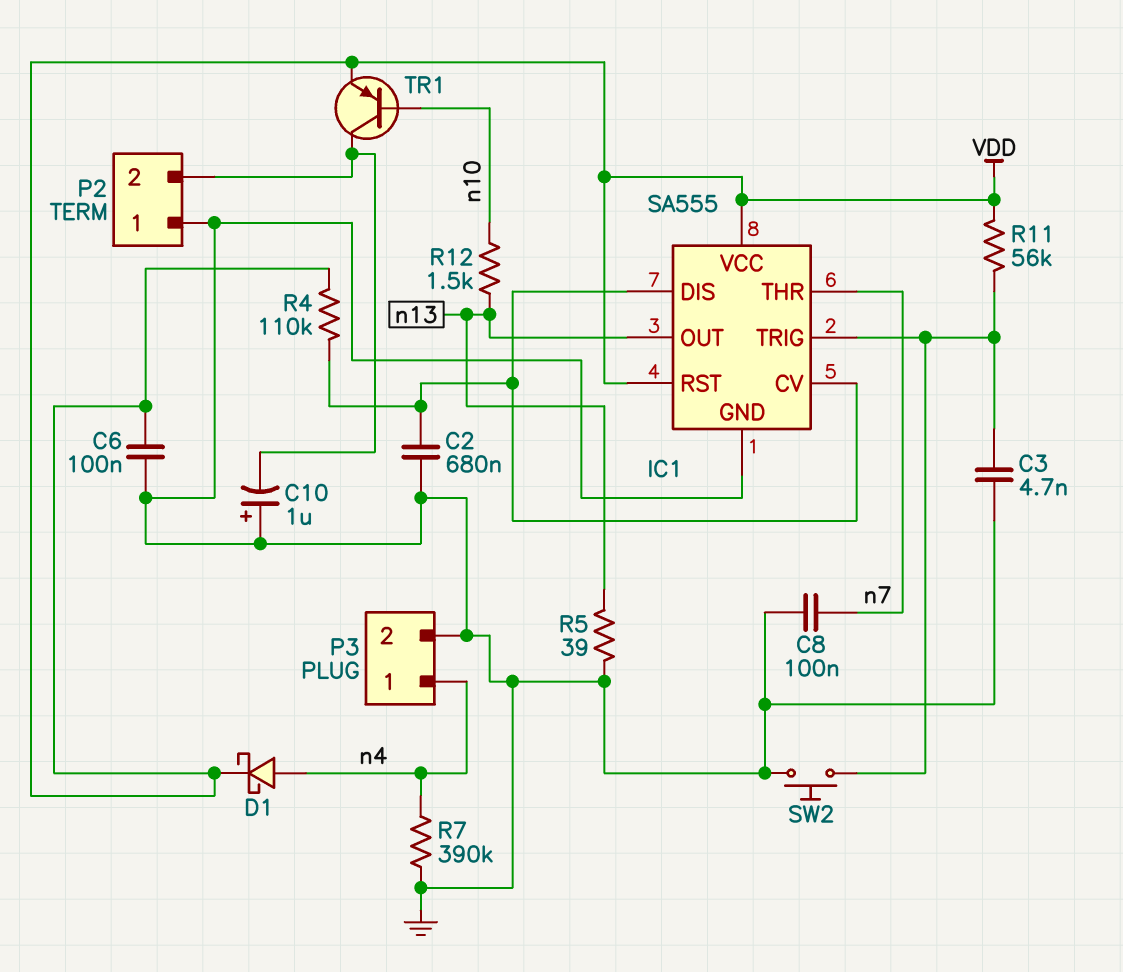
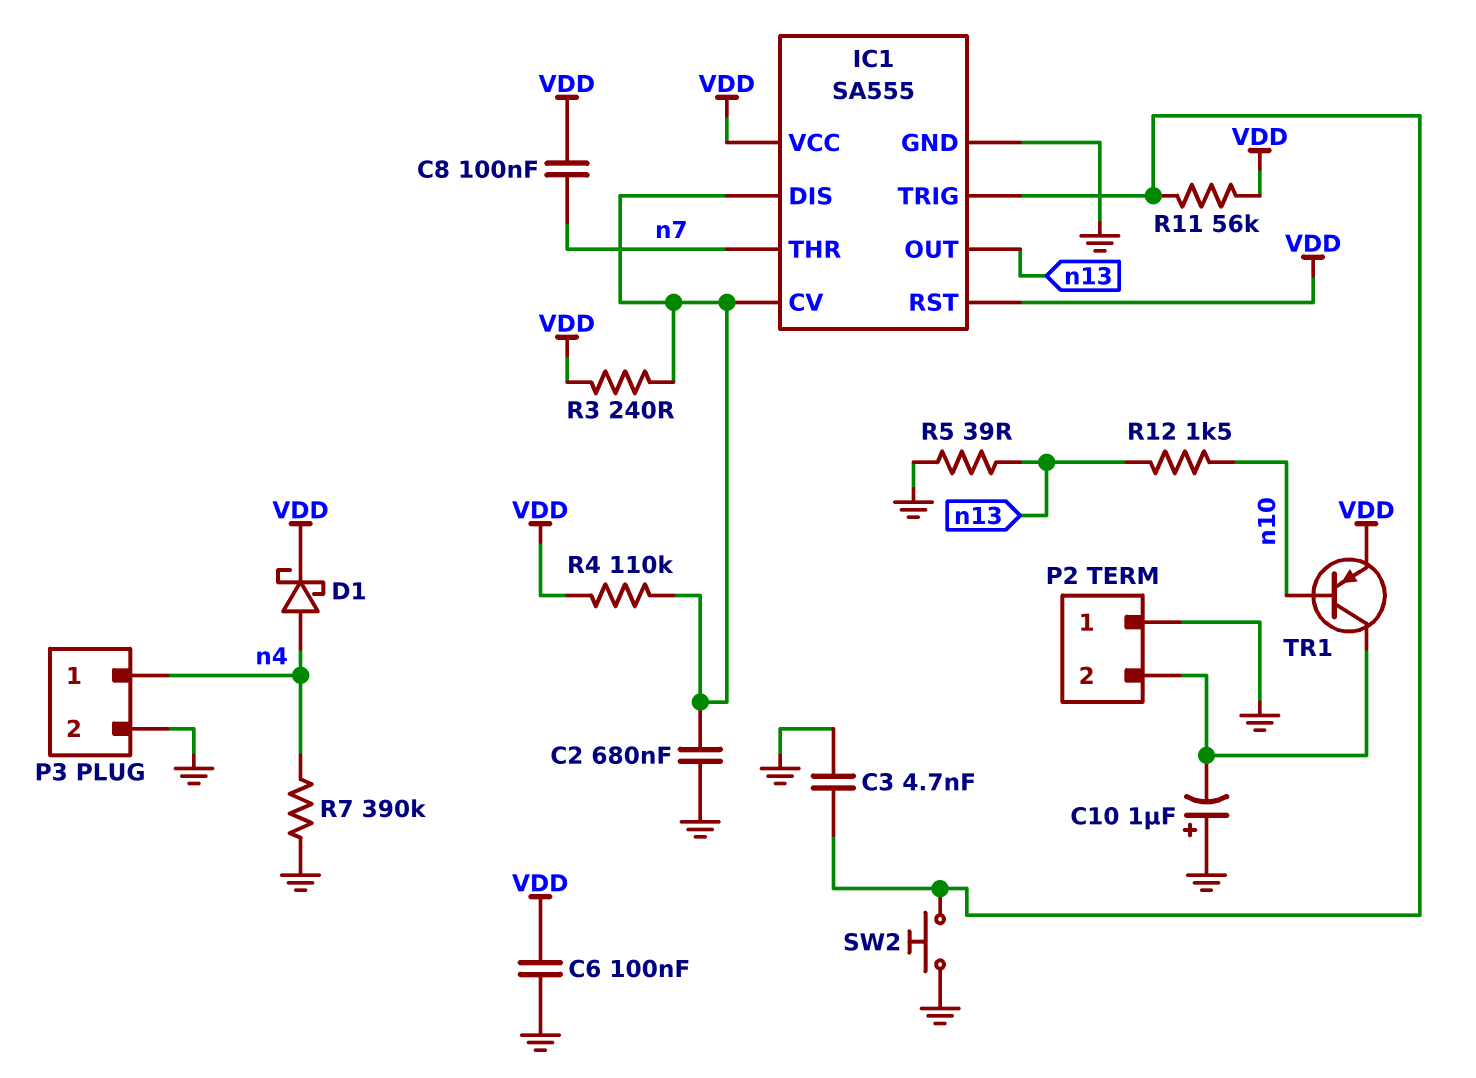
C8: 100nF (GND, n7) -> 100nF (VDD, n7)
R3: none -> 240 (IC1/CV, VDD)

